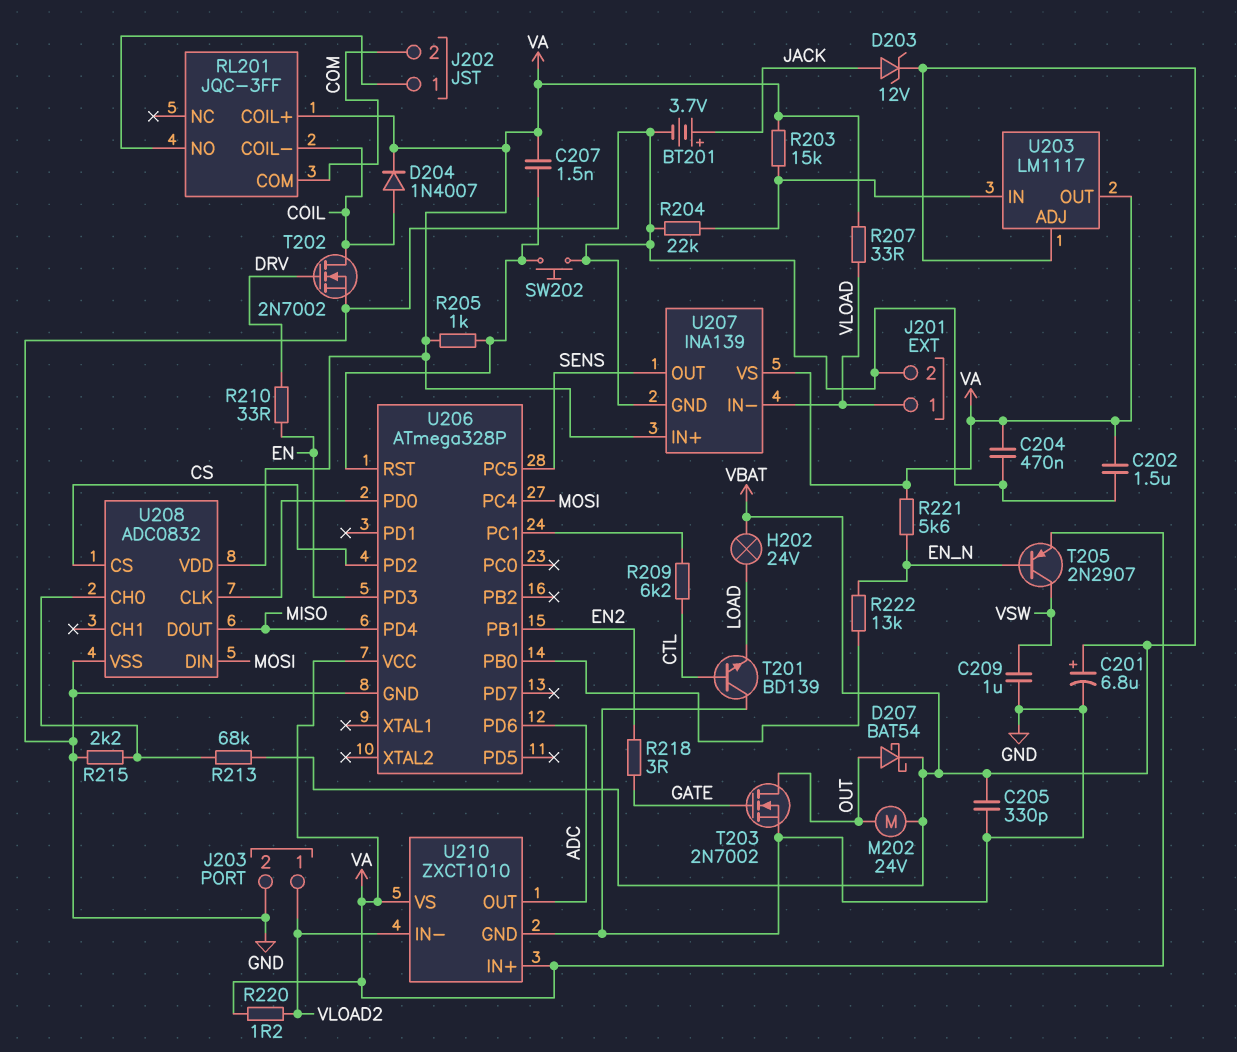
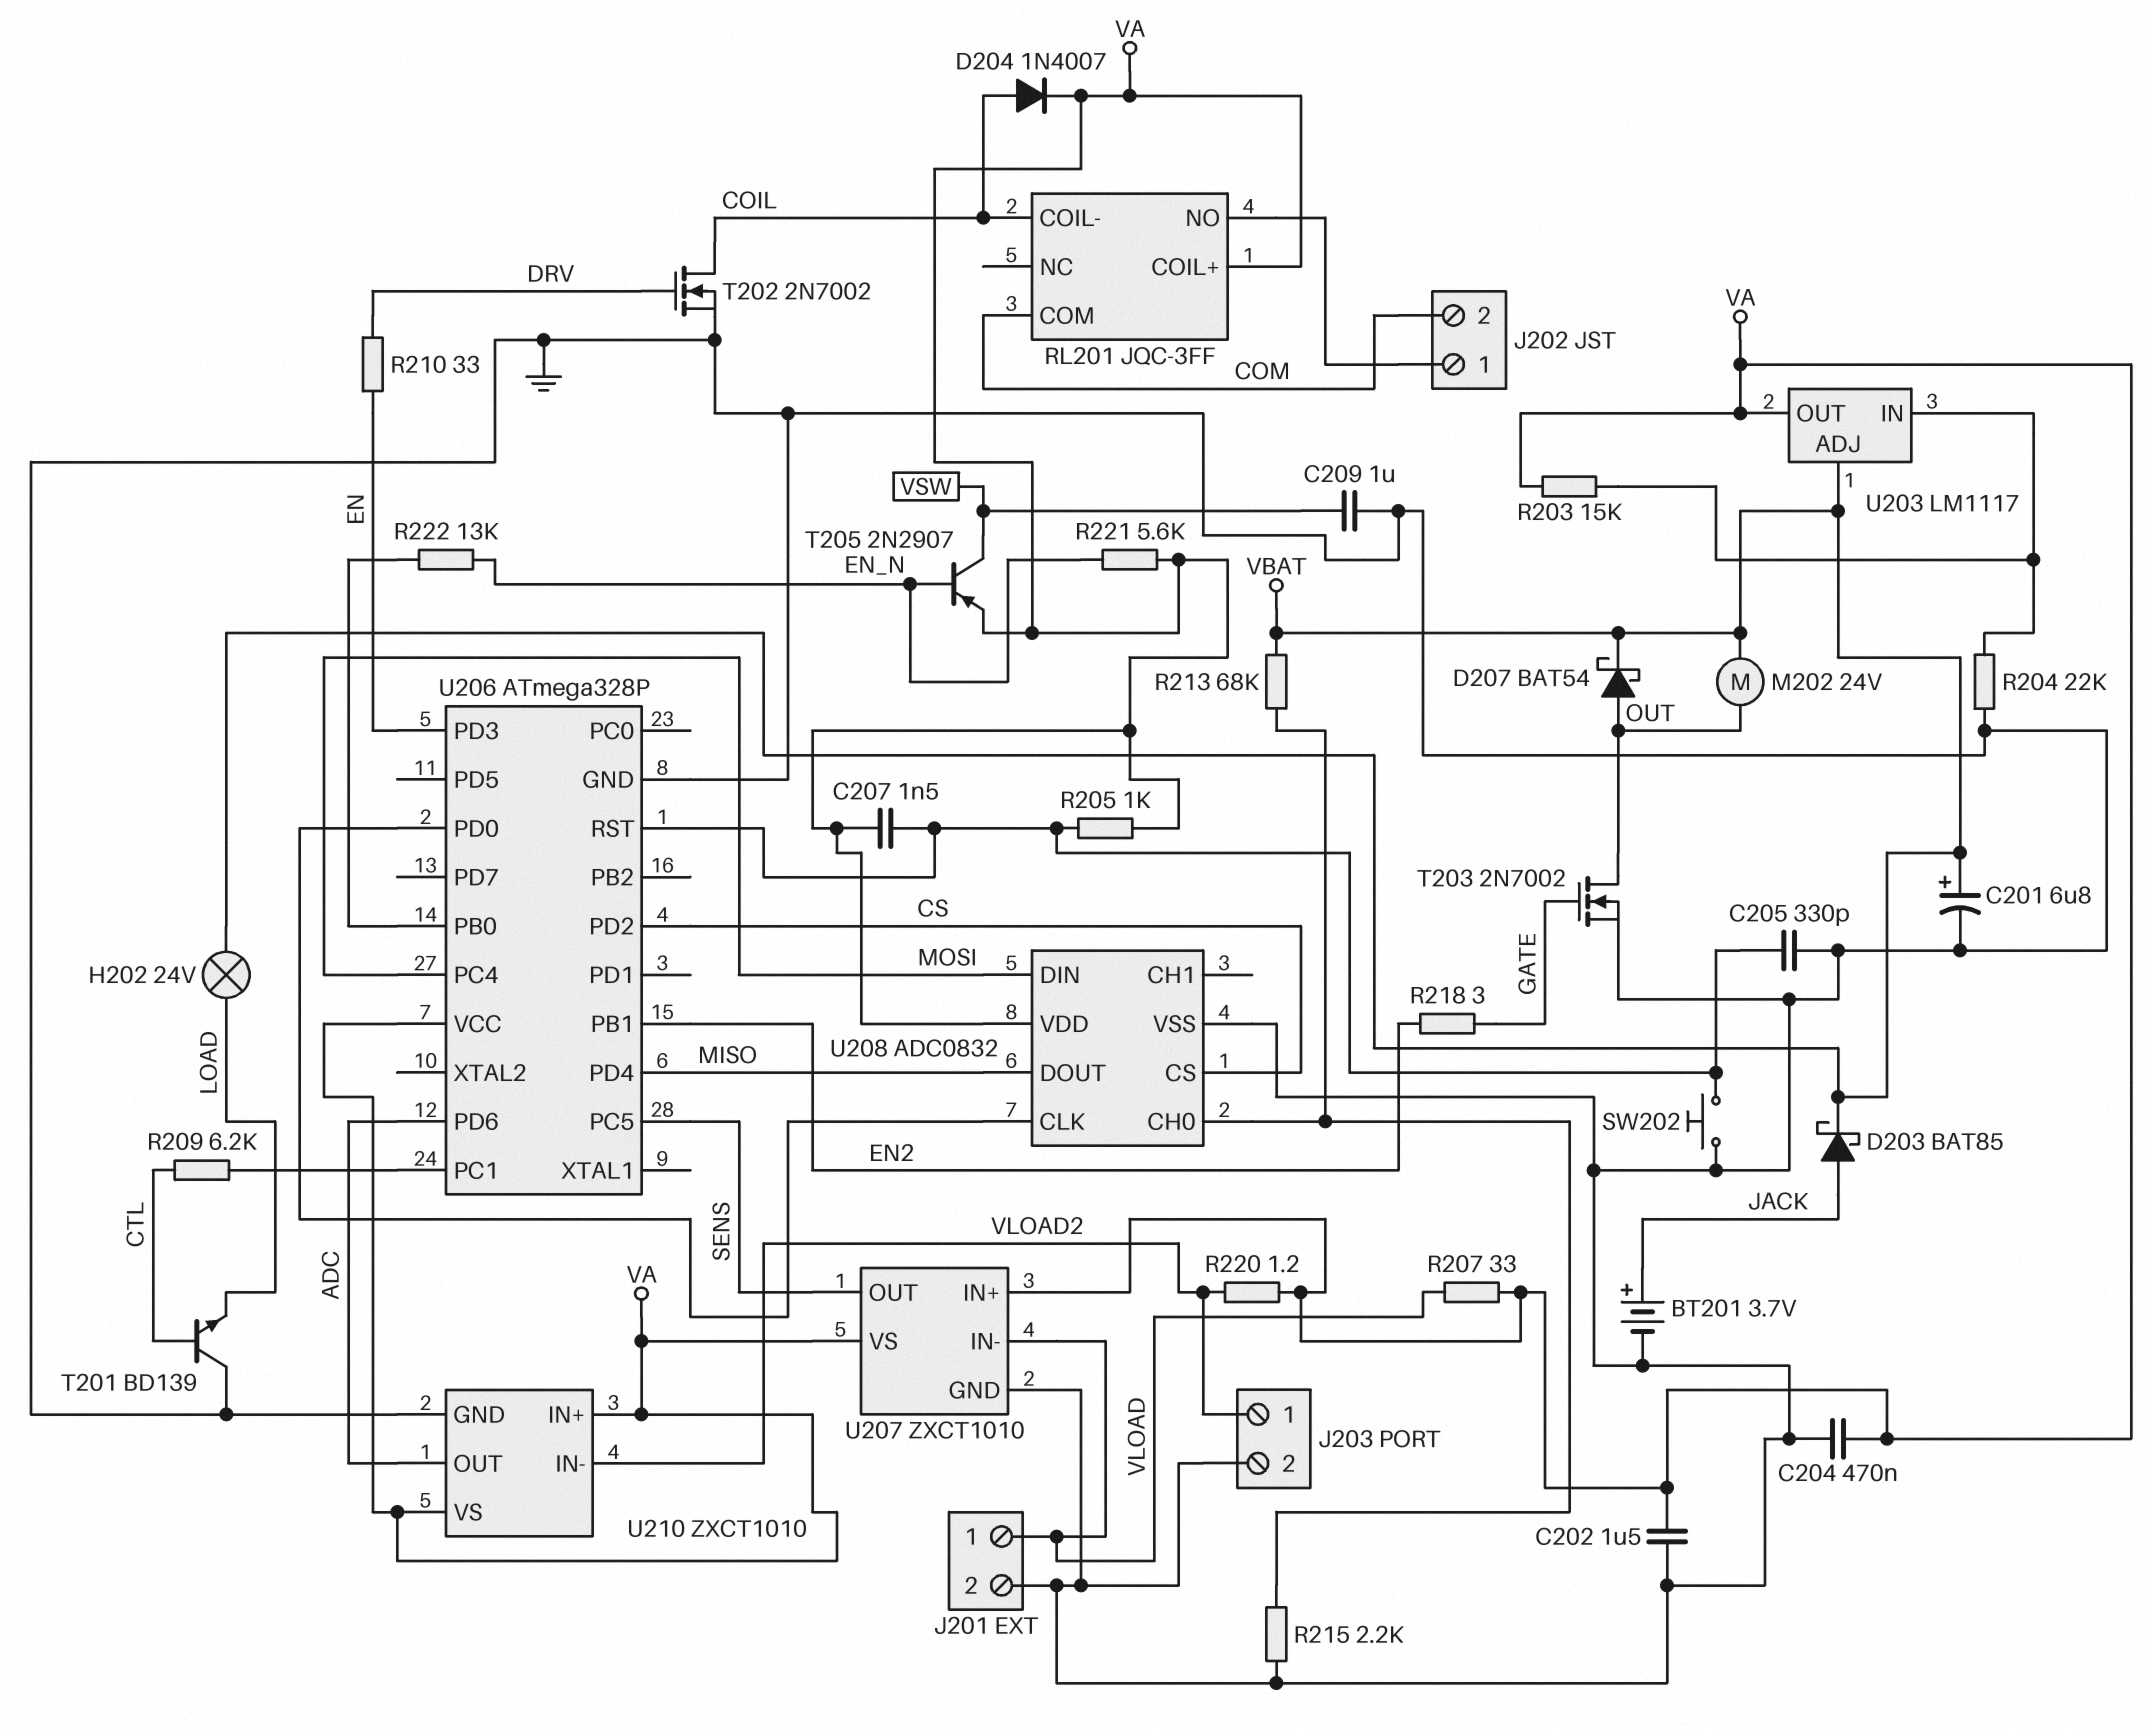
C205: 330pF (GND, VBAT) -> 330pF (GND, U206/RST)
D203: zener 12V (A JACK, K VBAT) -> schottky BAT85 (A JACK, K VBAT)
U207: INA139 -> ZXCT1010

